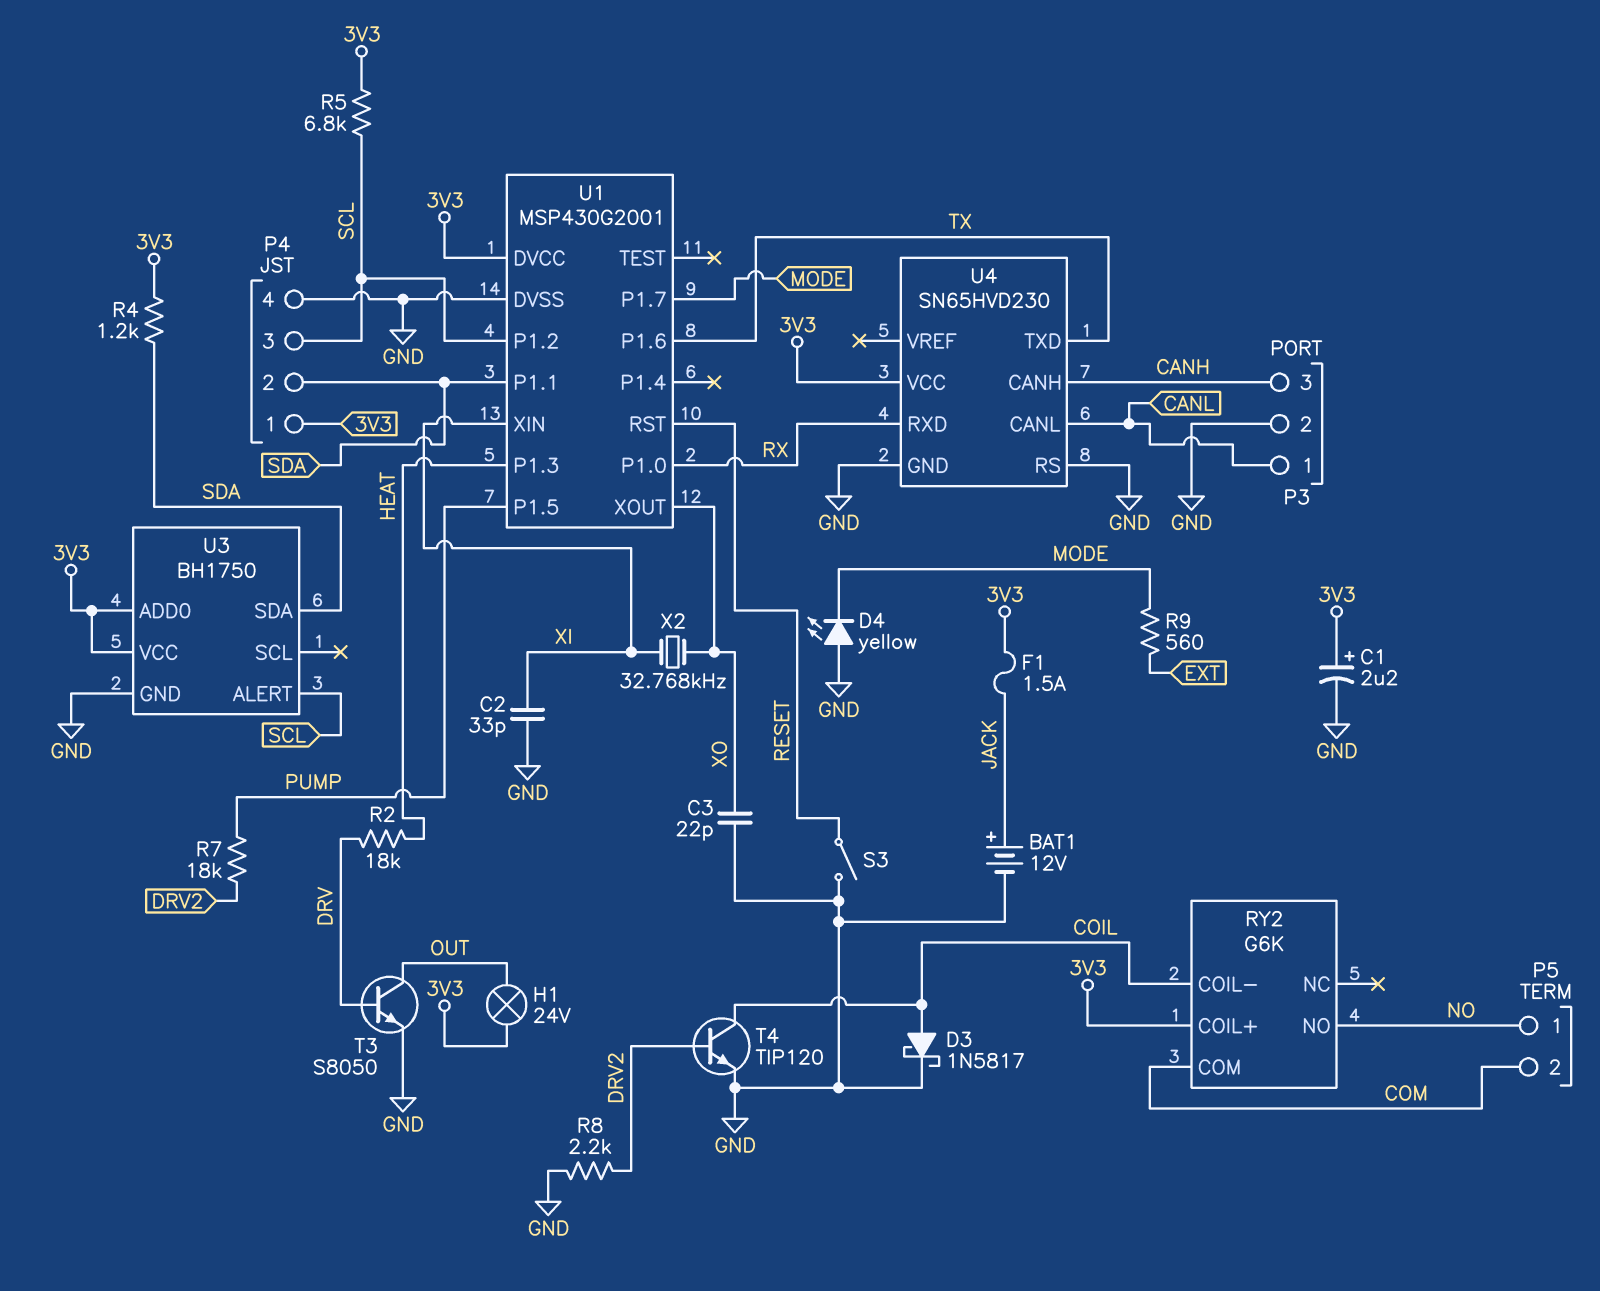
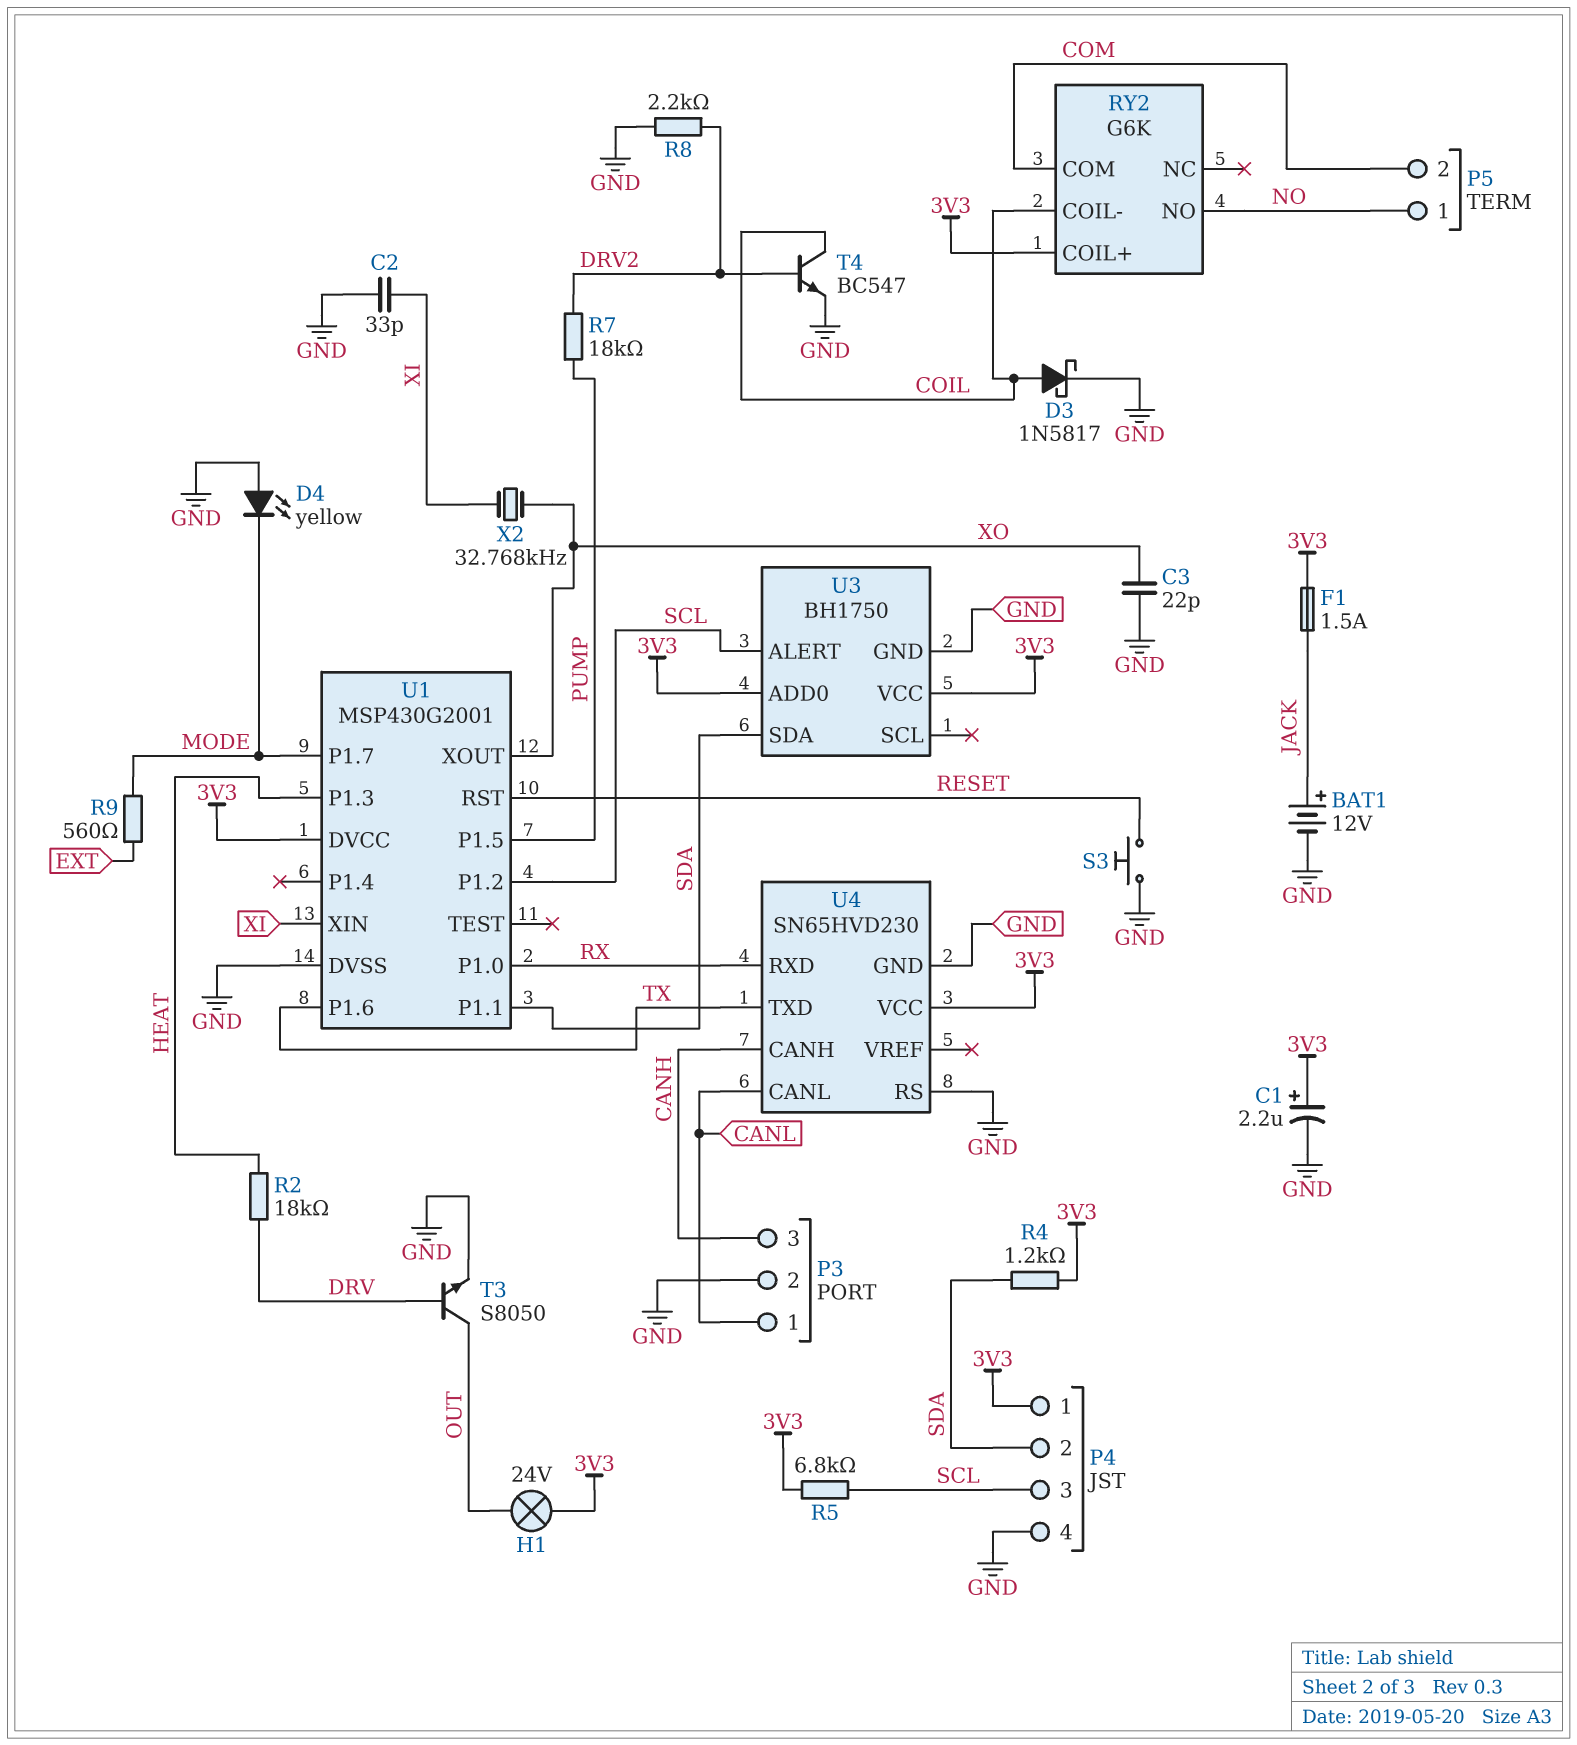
S3: switch (GND, RESET) -> button (GND, RESET)
T4: NPN TIP120 (B DRV2, C COIL, E GND) -> NPN BC547 (B DRV2, C COIL, E GND)

